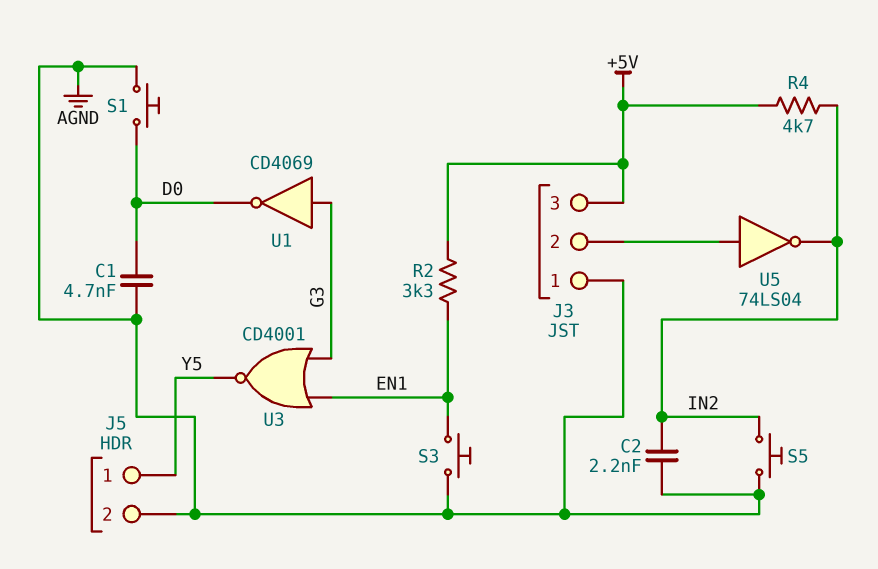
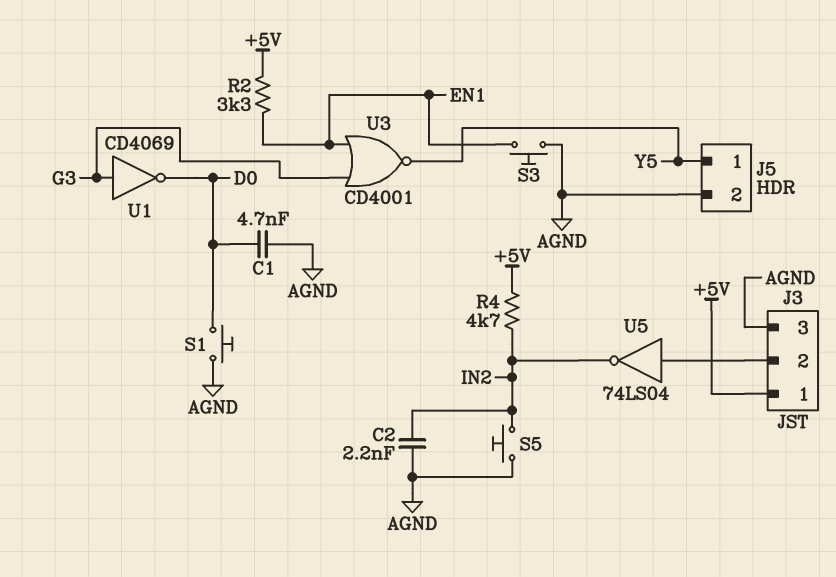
J3 pin 1: AGND -> +5V
J3 pin 3: +5V -> AGND

